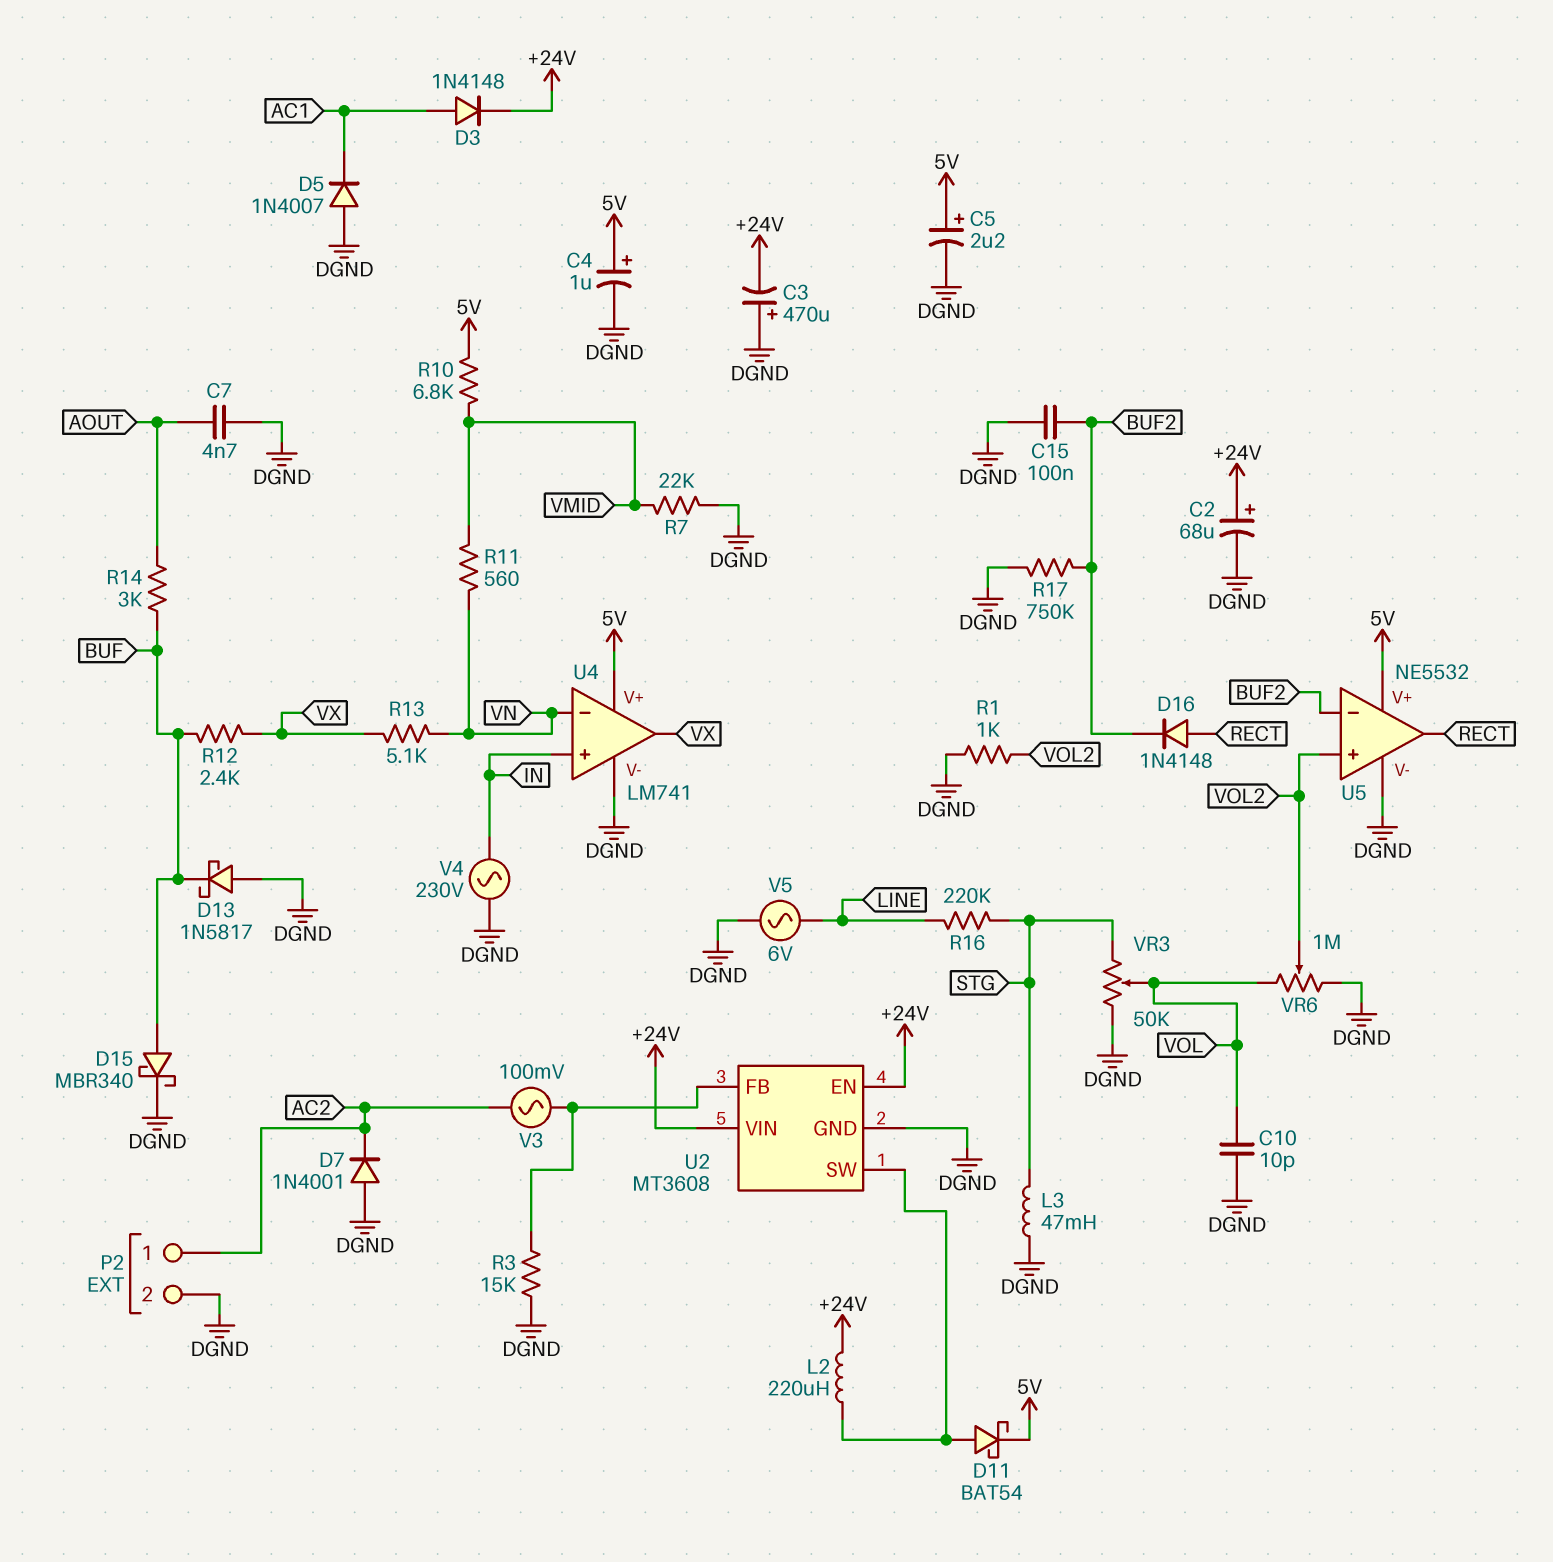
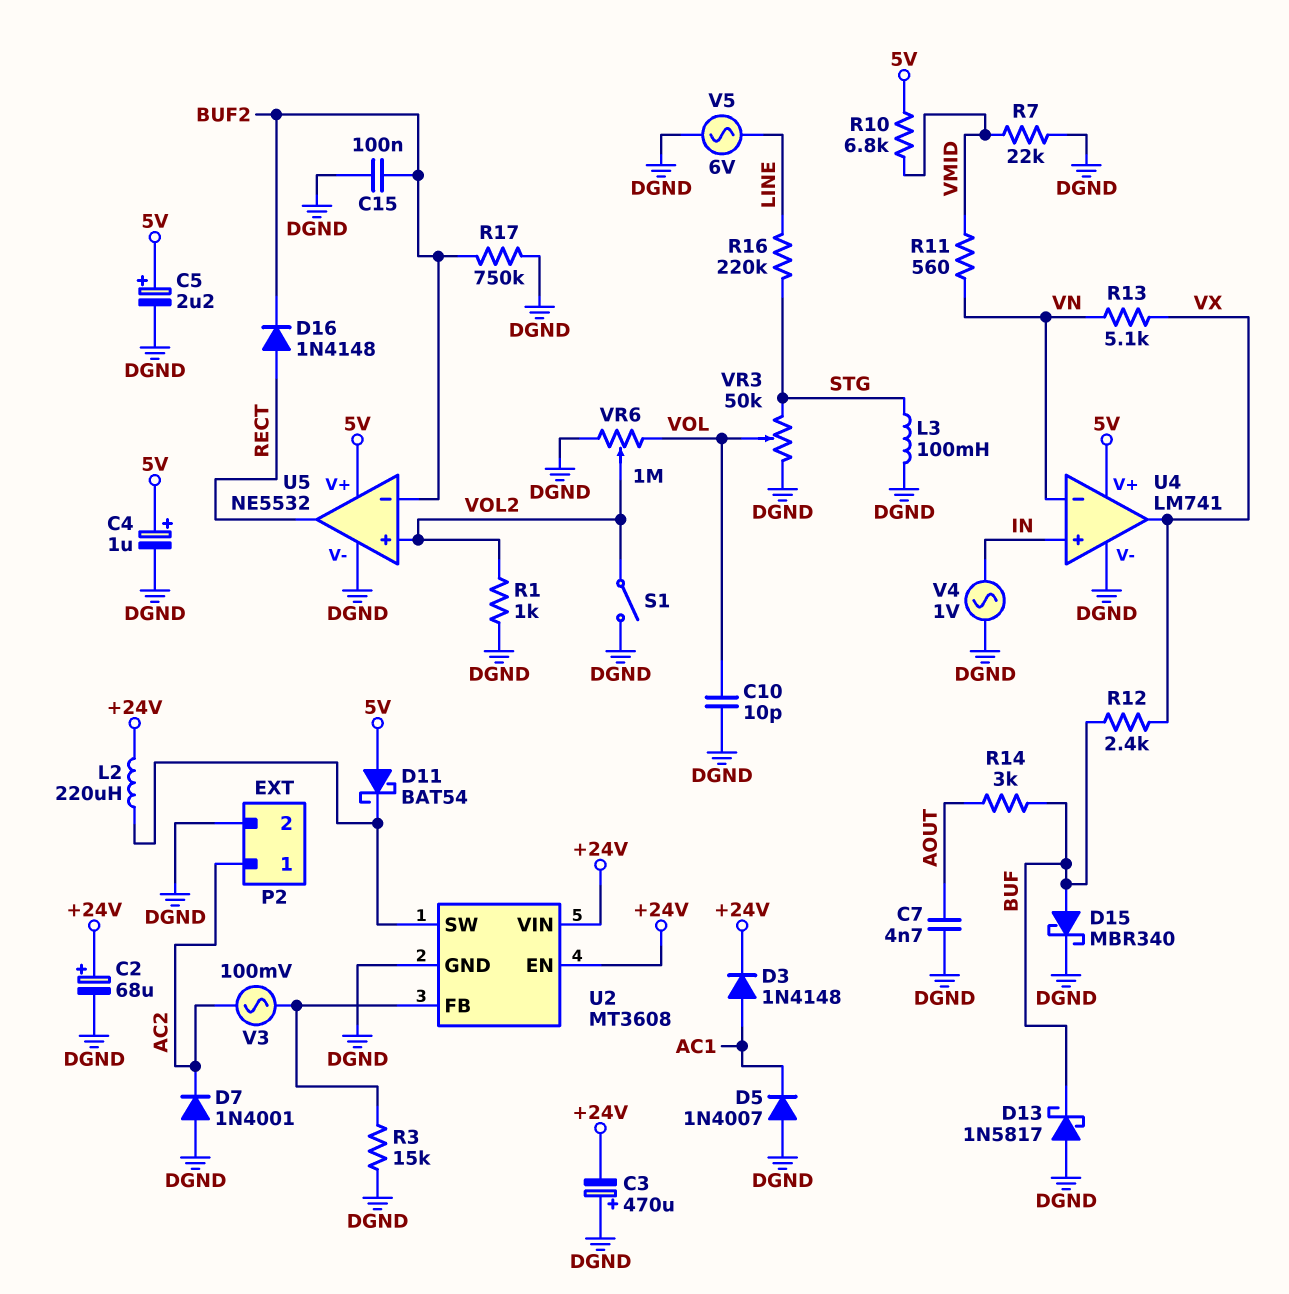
D11: schottky BAT54 (A U2/SW, K 5V) -> schottky BAT54 (A 5V, K U2/SW)
L3: 47mH (DGND, STG) -> 100mH (DGND, STG)
S1: none -> switch (DGND, VOL2)
V4: AC 230V (DGND, IN) -> AC 1V (DGND, IN)

